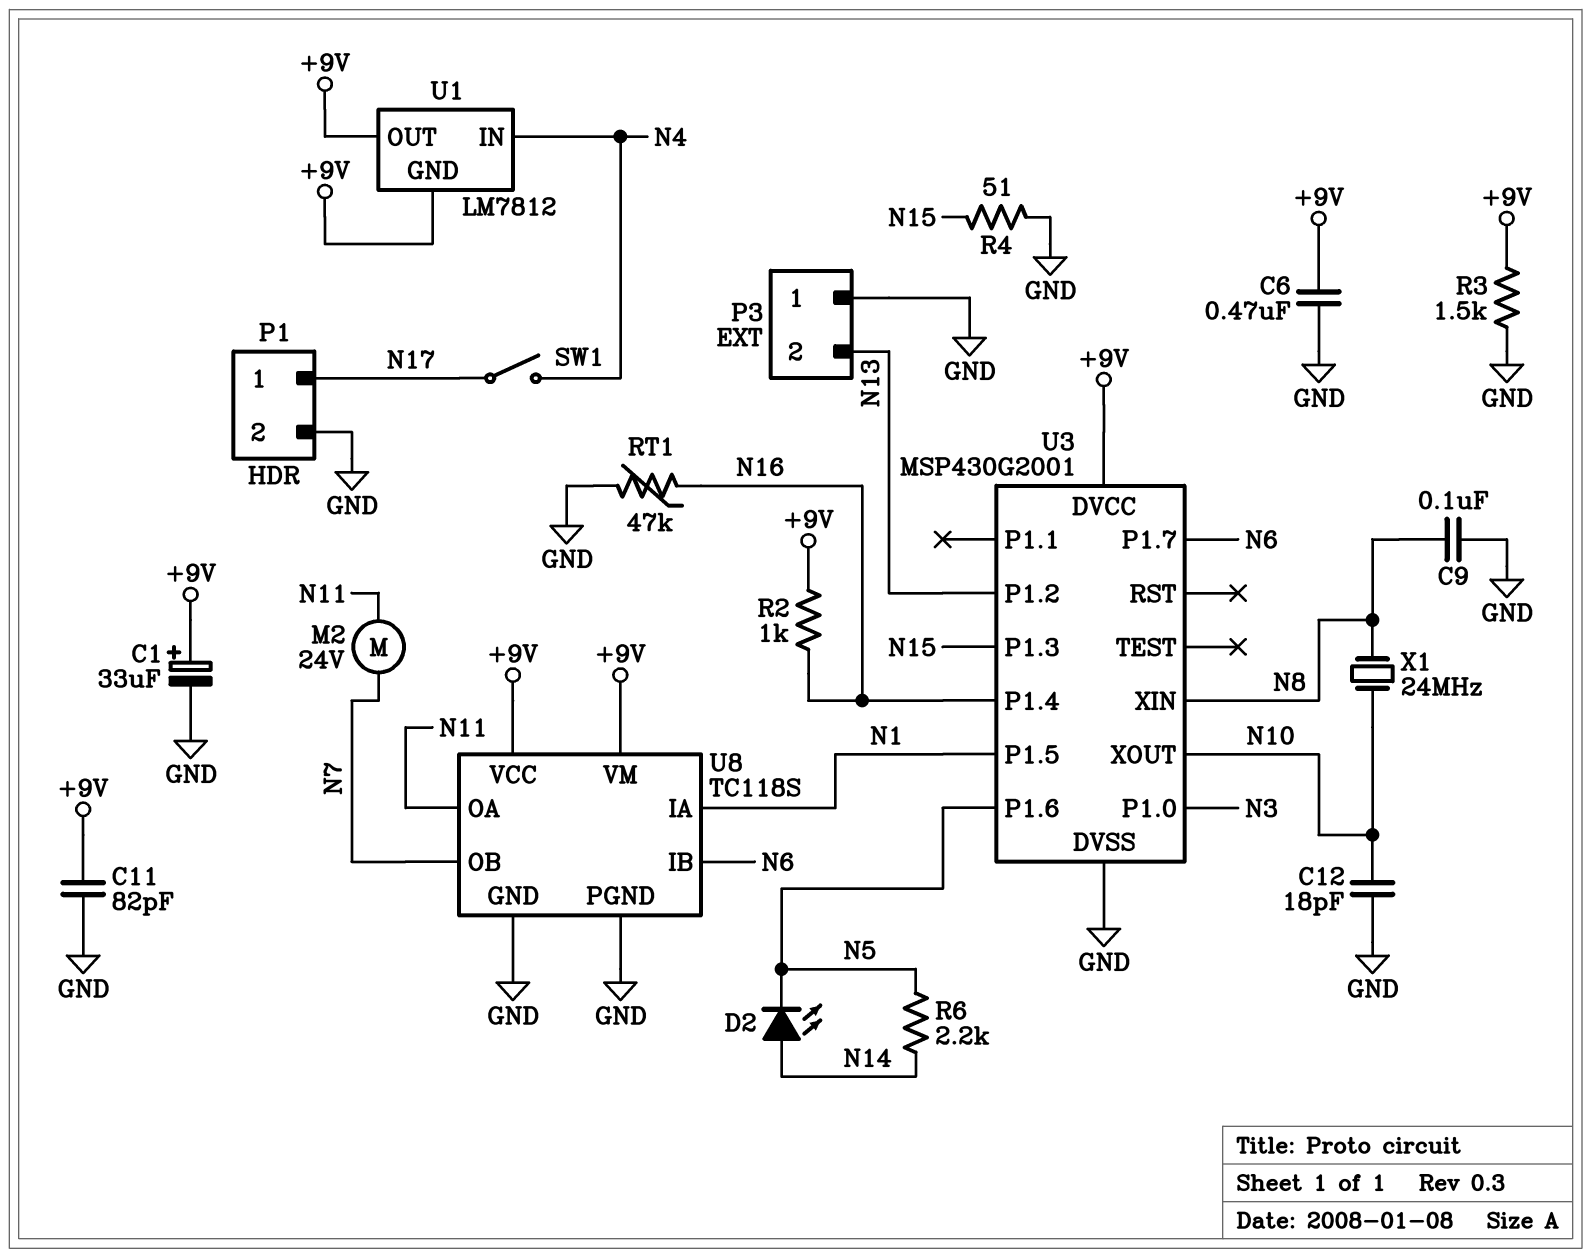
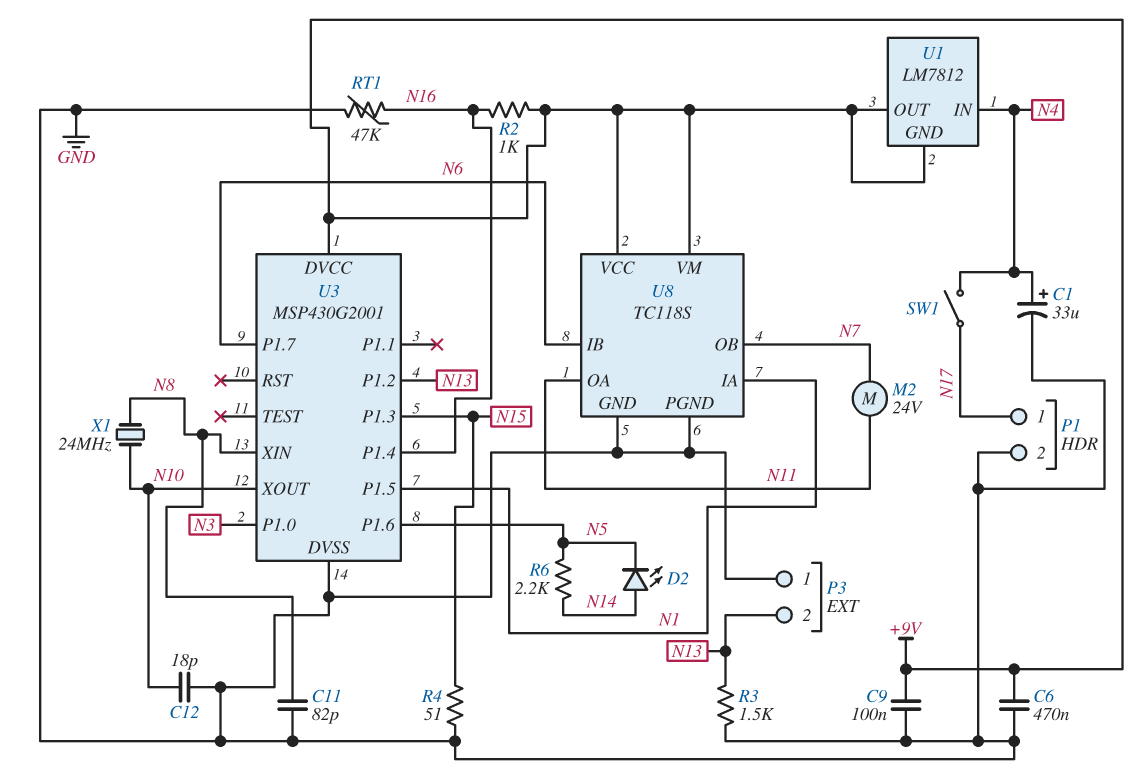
C1: 33uF (plus +9V, minus GND) -> 33uF (plus N4, minus GND)
C9: 100nF (GND, N8) -> 100nF (+9V, GND)
C11: 82pF (+9V, GND) -> 82pF (GND, N8)
R3: 1.5k (+9V, GND) -> 1.5k (GND, N13)

